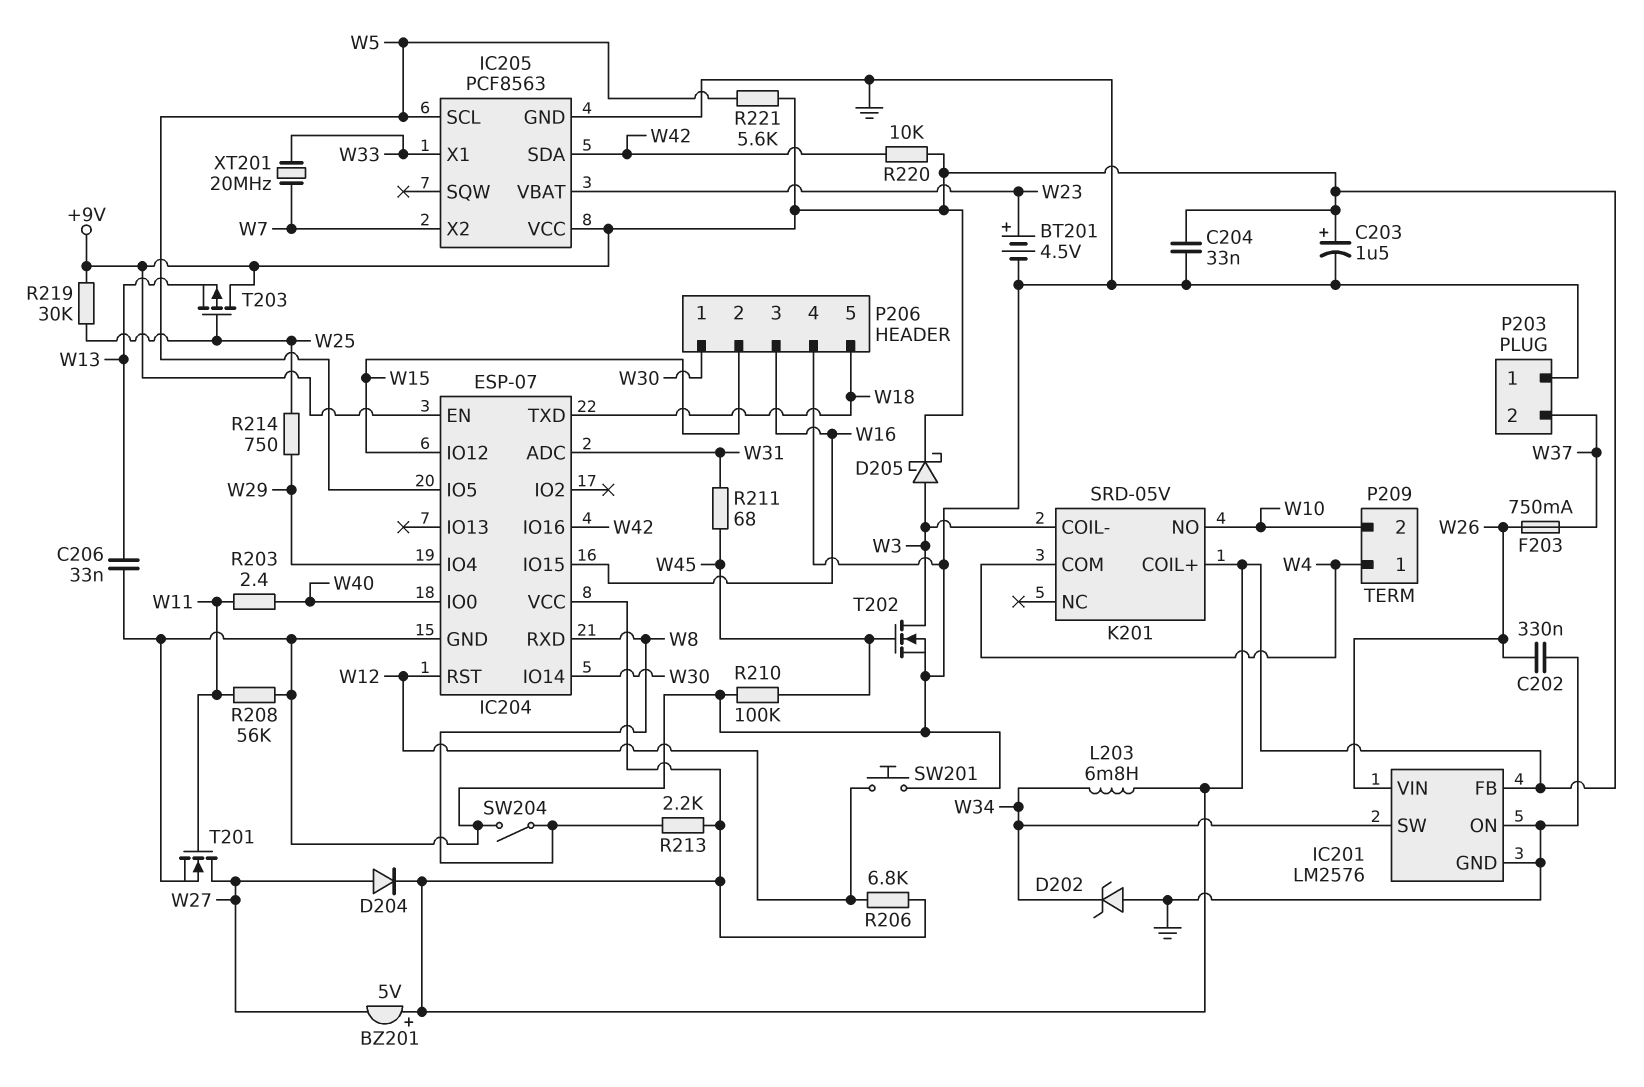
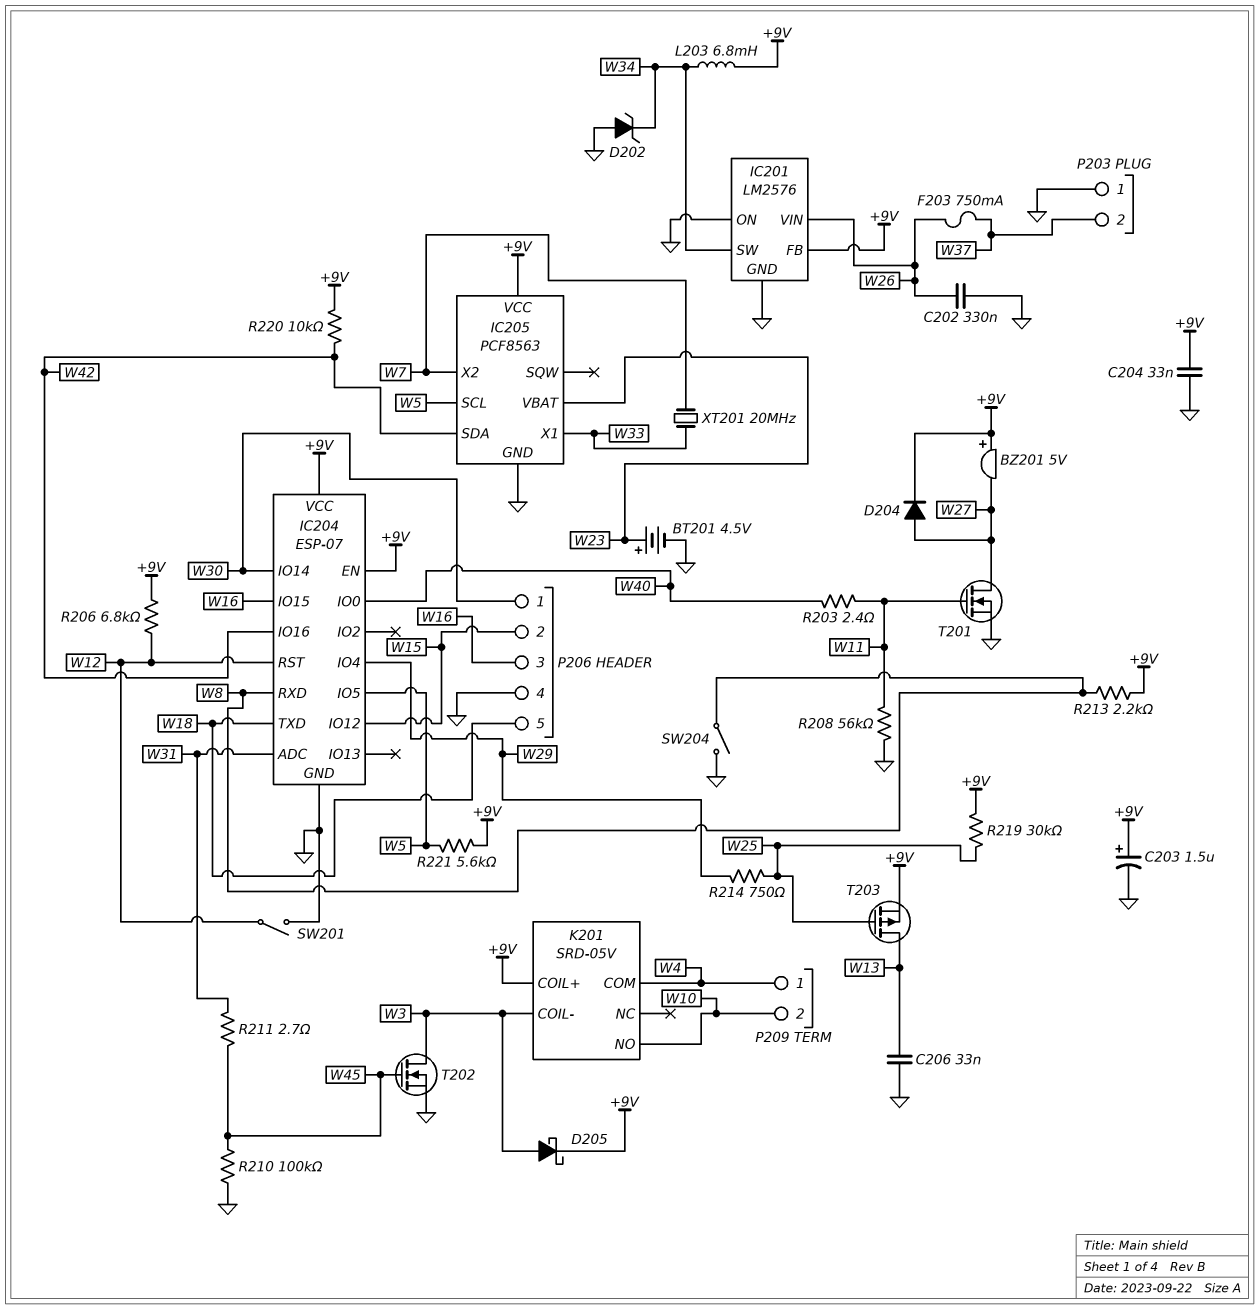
R211: 68 (W31, W45) -> 2.7 (W31, W45)
SW201: button (GND, W12) -> switch (GND, W12)
T203: PMOS (G W25, D +9V, S W13) -> PMOS (G W25, D W13, S +9V)

